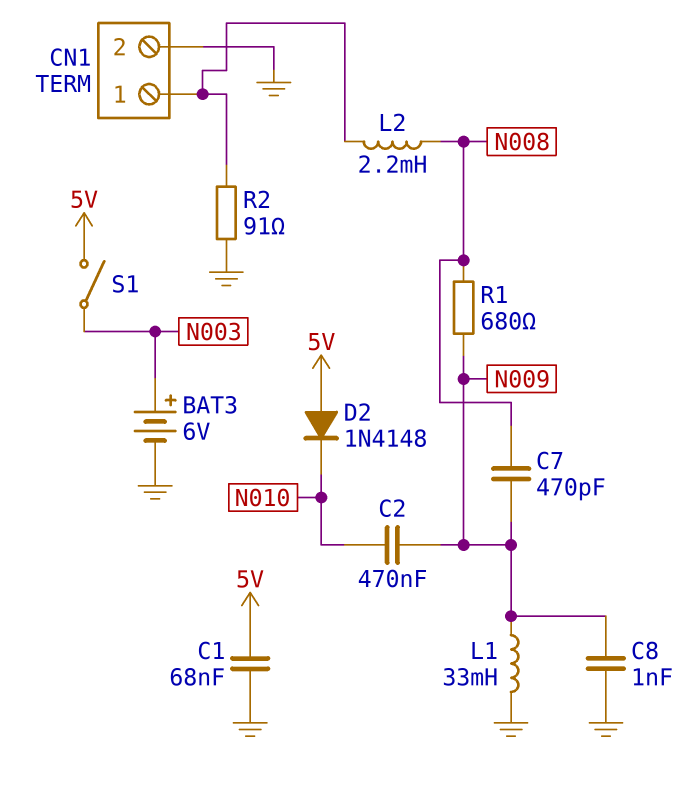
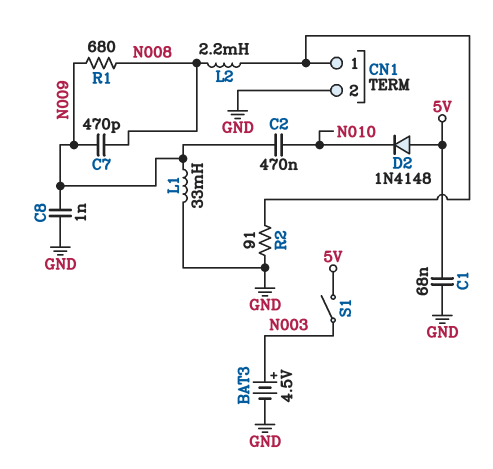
BAT3: 6V (plus N003, minus GND) -> 4.5V (plus N003, minus GND)

